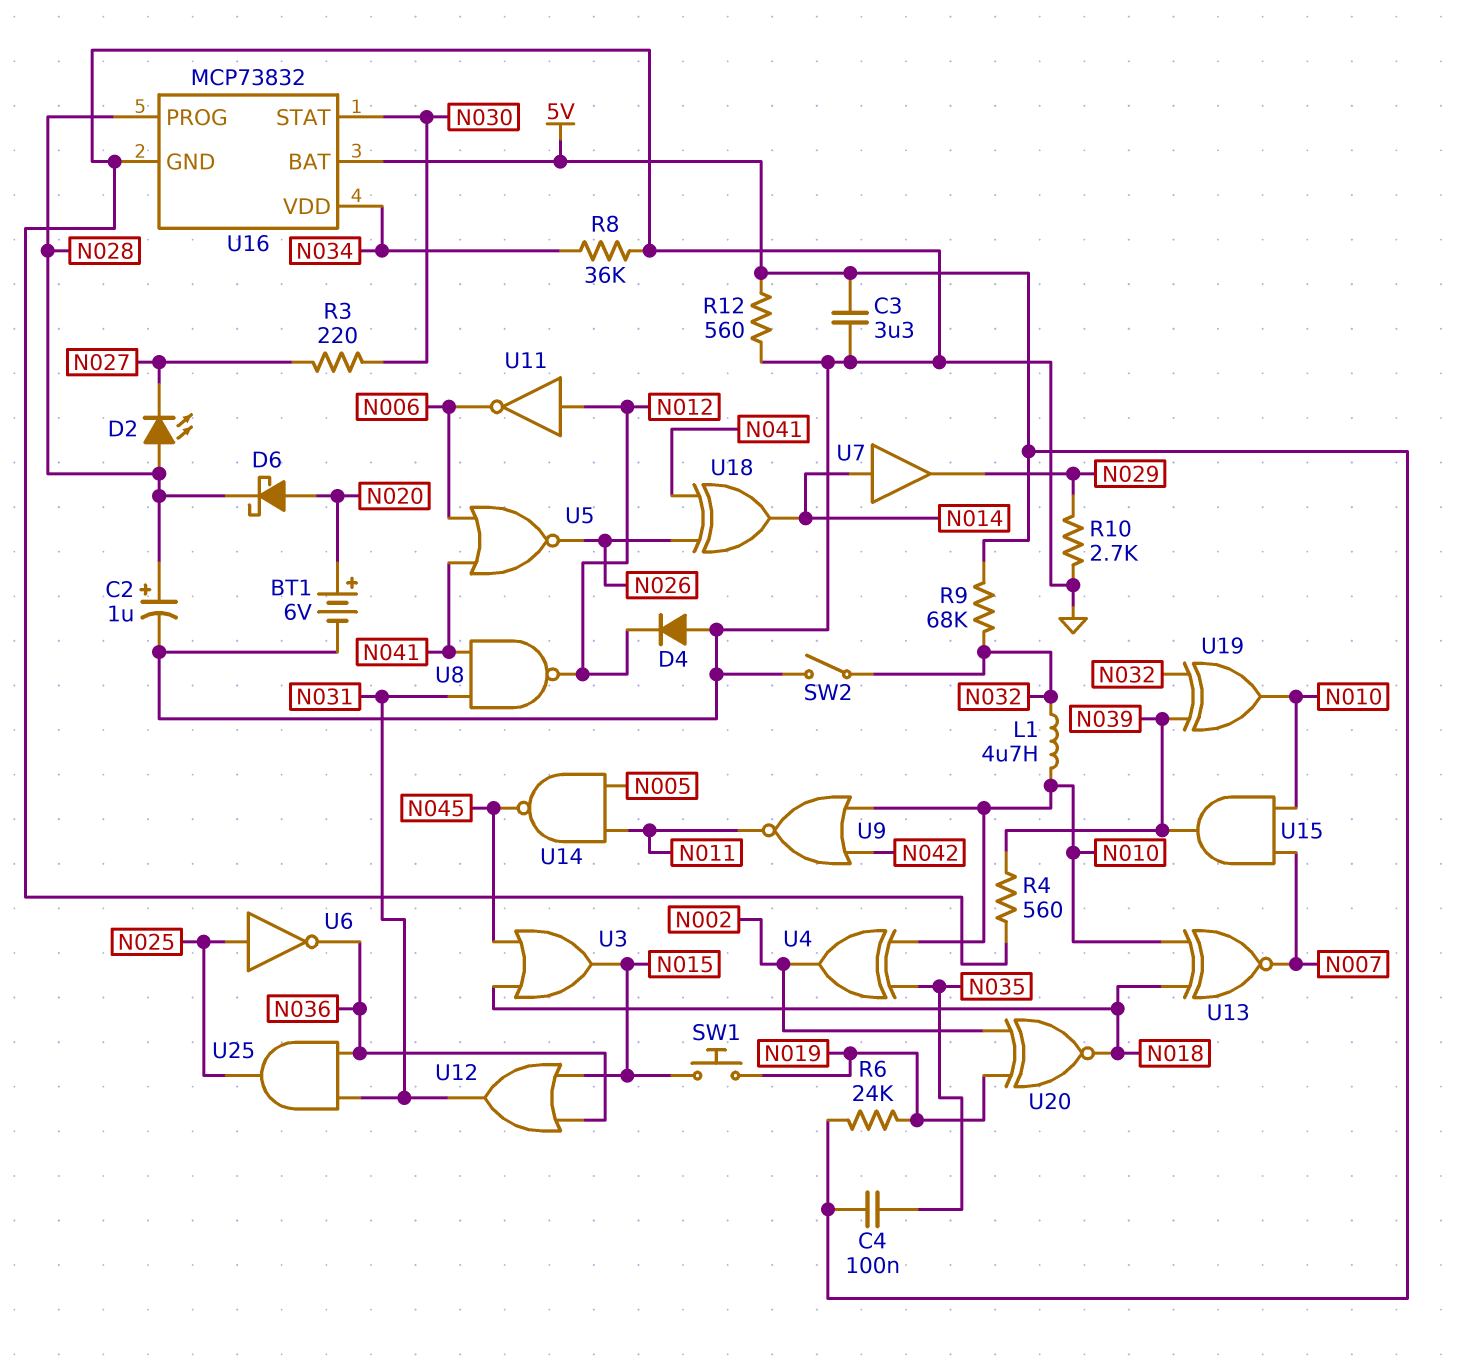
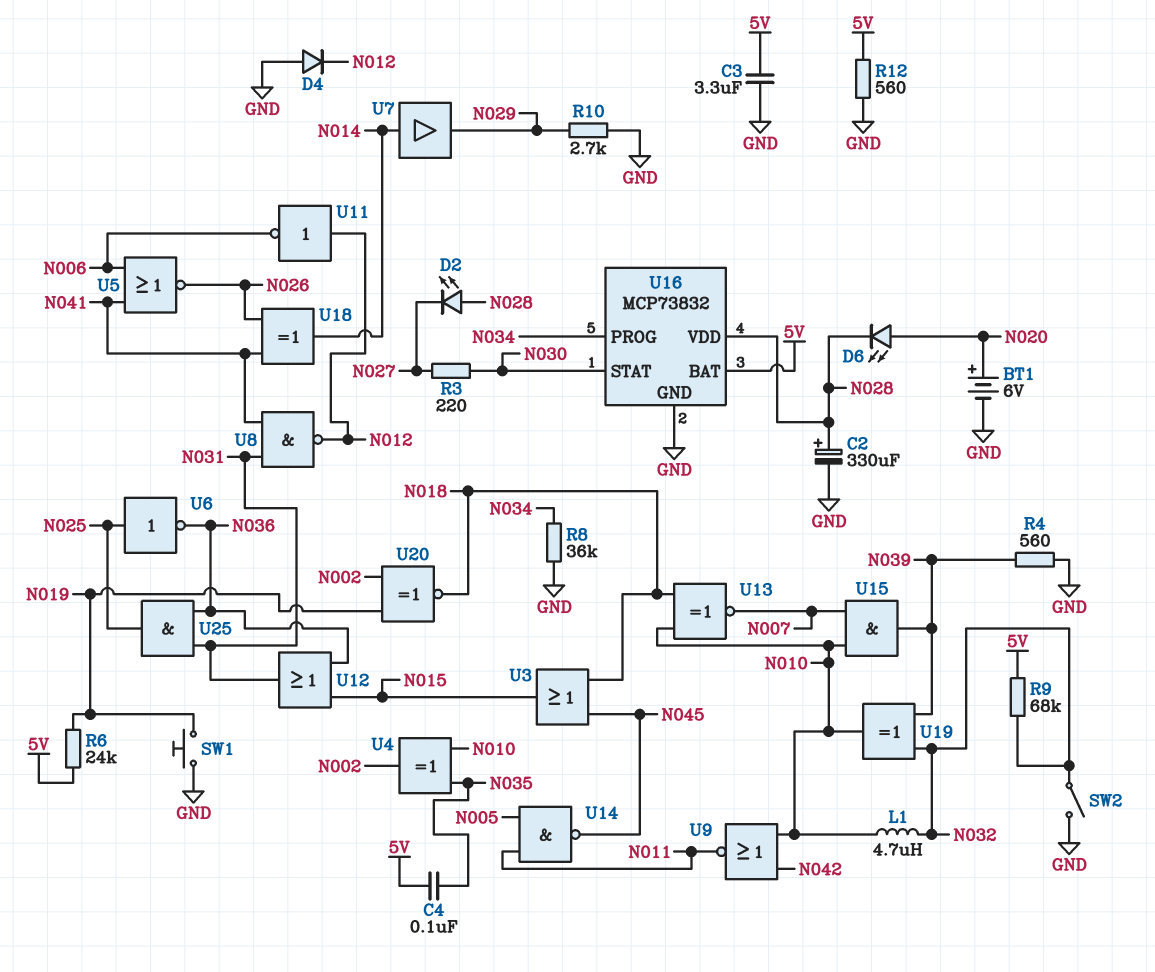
C2: 1uF (plus N028, minus GND) -> 330uF (plus N028, minus GND)
D6: schottky (A N020, K N028) -> LED (A N020, K N028)
SW1: button (N015, N019) -> button (GND, N019)
U16 pin PROG: N028 -> N034
U16 pin VDD: N034 -> N028

